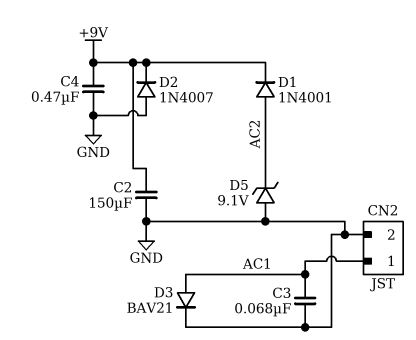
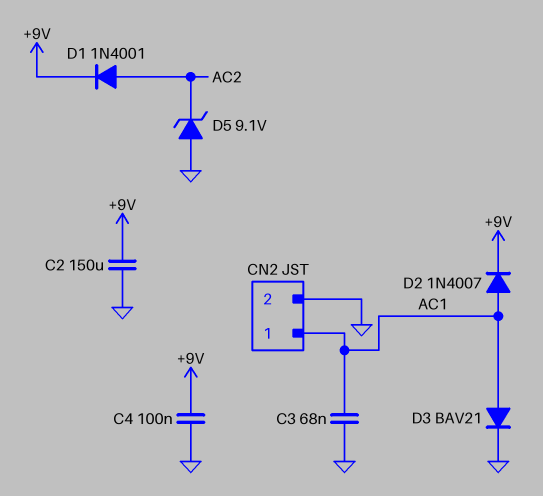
C4: 470nF (+9V, GND) -> 100nF (+9V, GND)
D2: diode 1N4007 (A GND, K +9V) -> diode 1N4007 (A AC1, K +9V)

